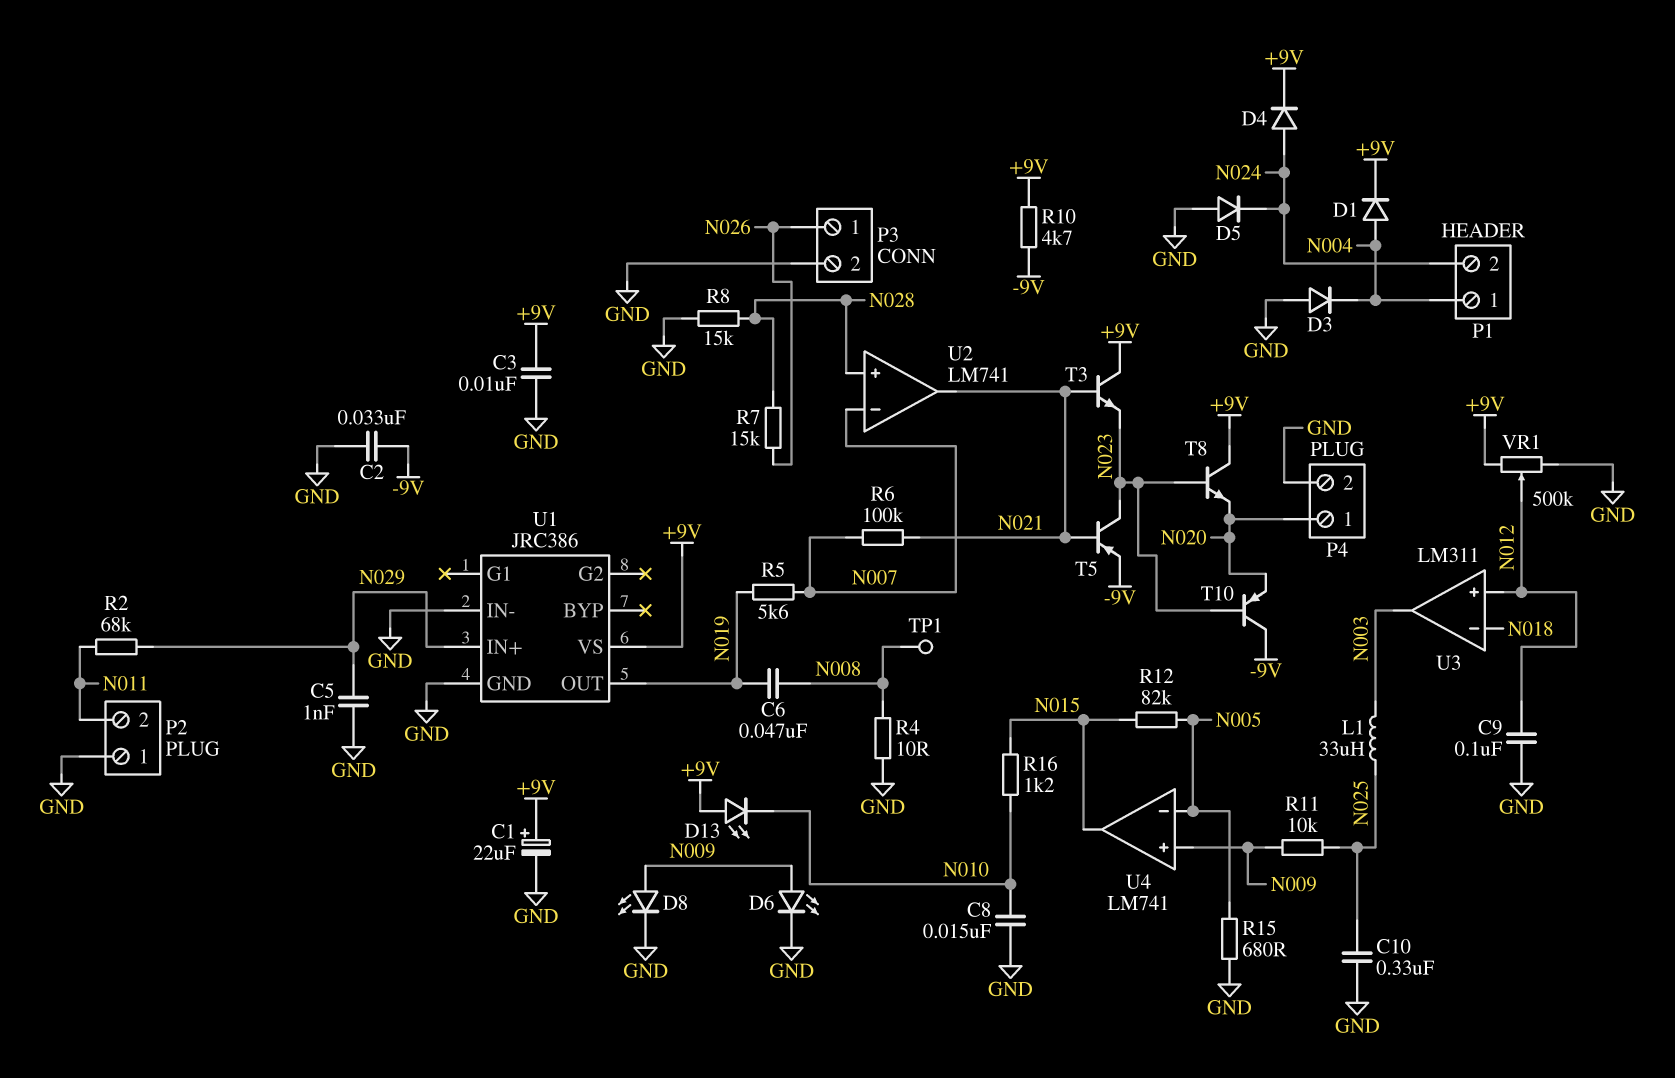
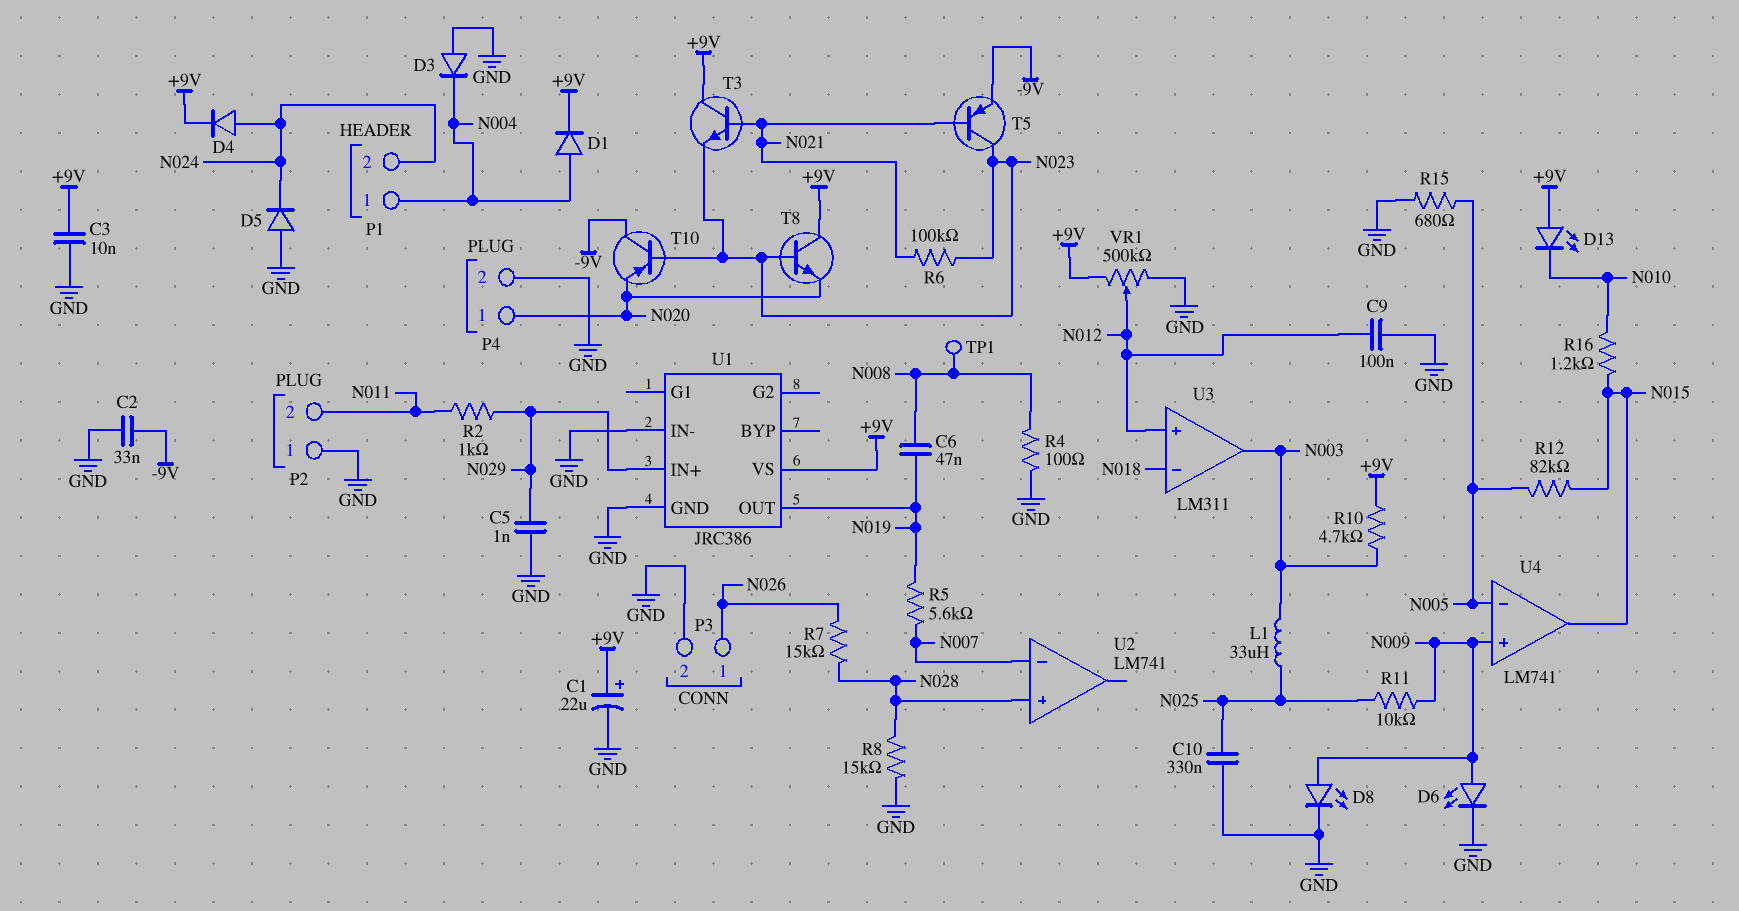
C8: 15nF (GND, N010) -> none
R2: 68k (N011, N029) -> 1k (N011, N029)
R4: 10 (GND, N008) -> 100 (GND, N008)
R6: 100k (N007, N021) -> 100k (N021, N023)
R10: 4.7k (+9V, -9V) -> 4.7k (+9V, N003)
U2 pin out: N021 -> none

